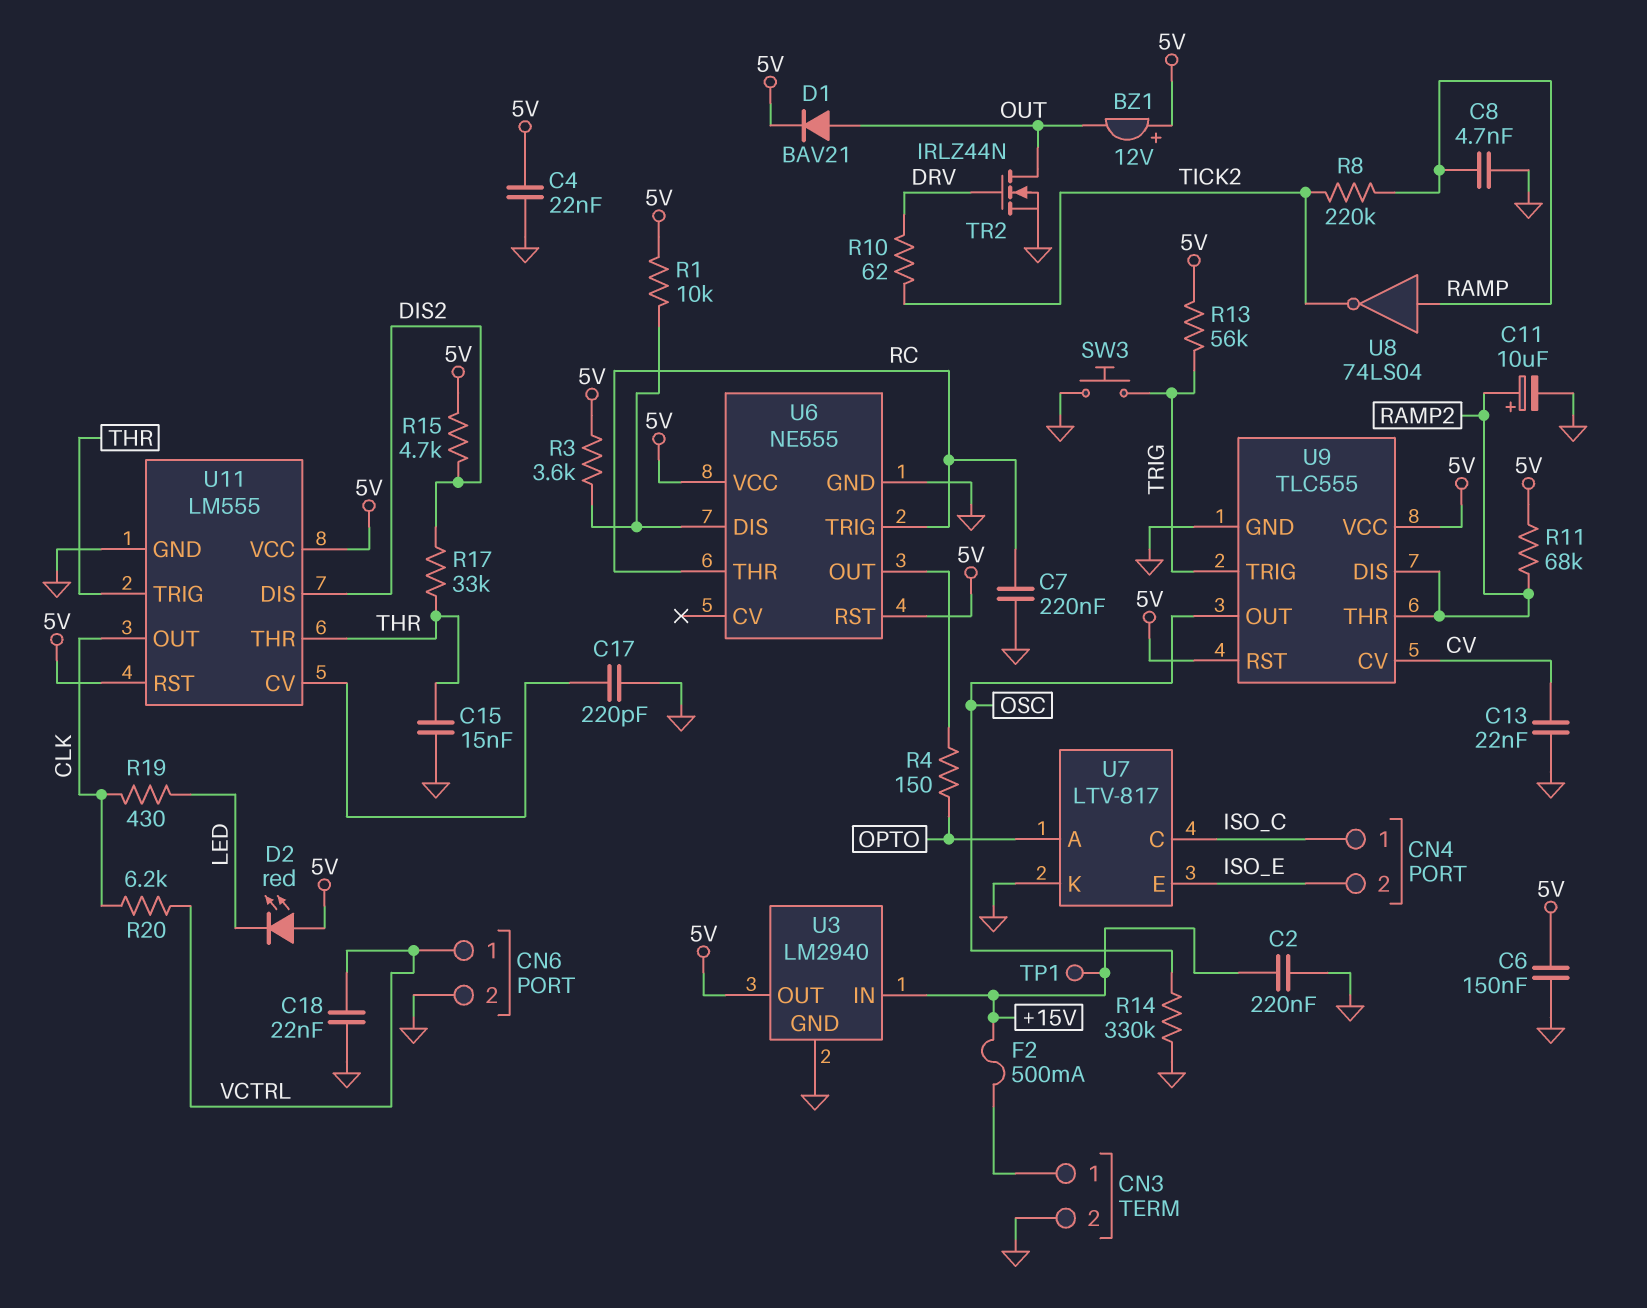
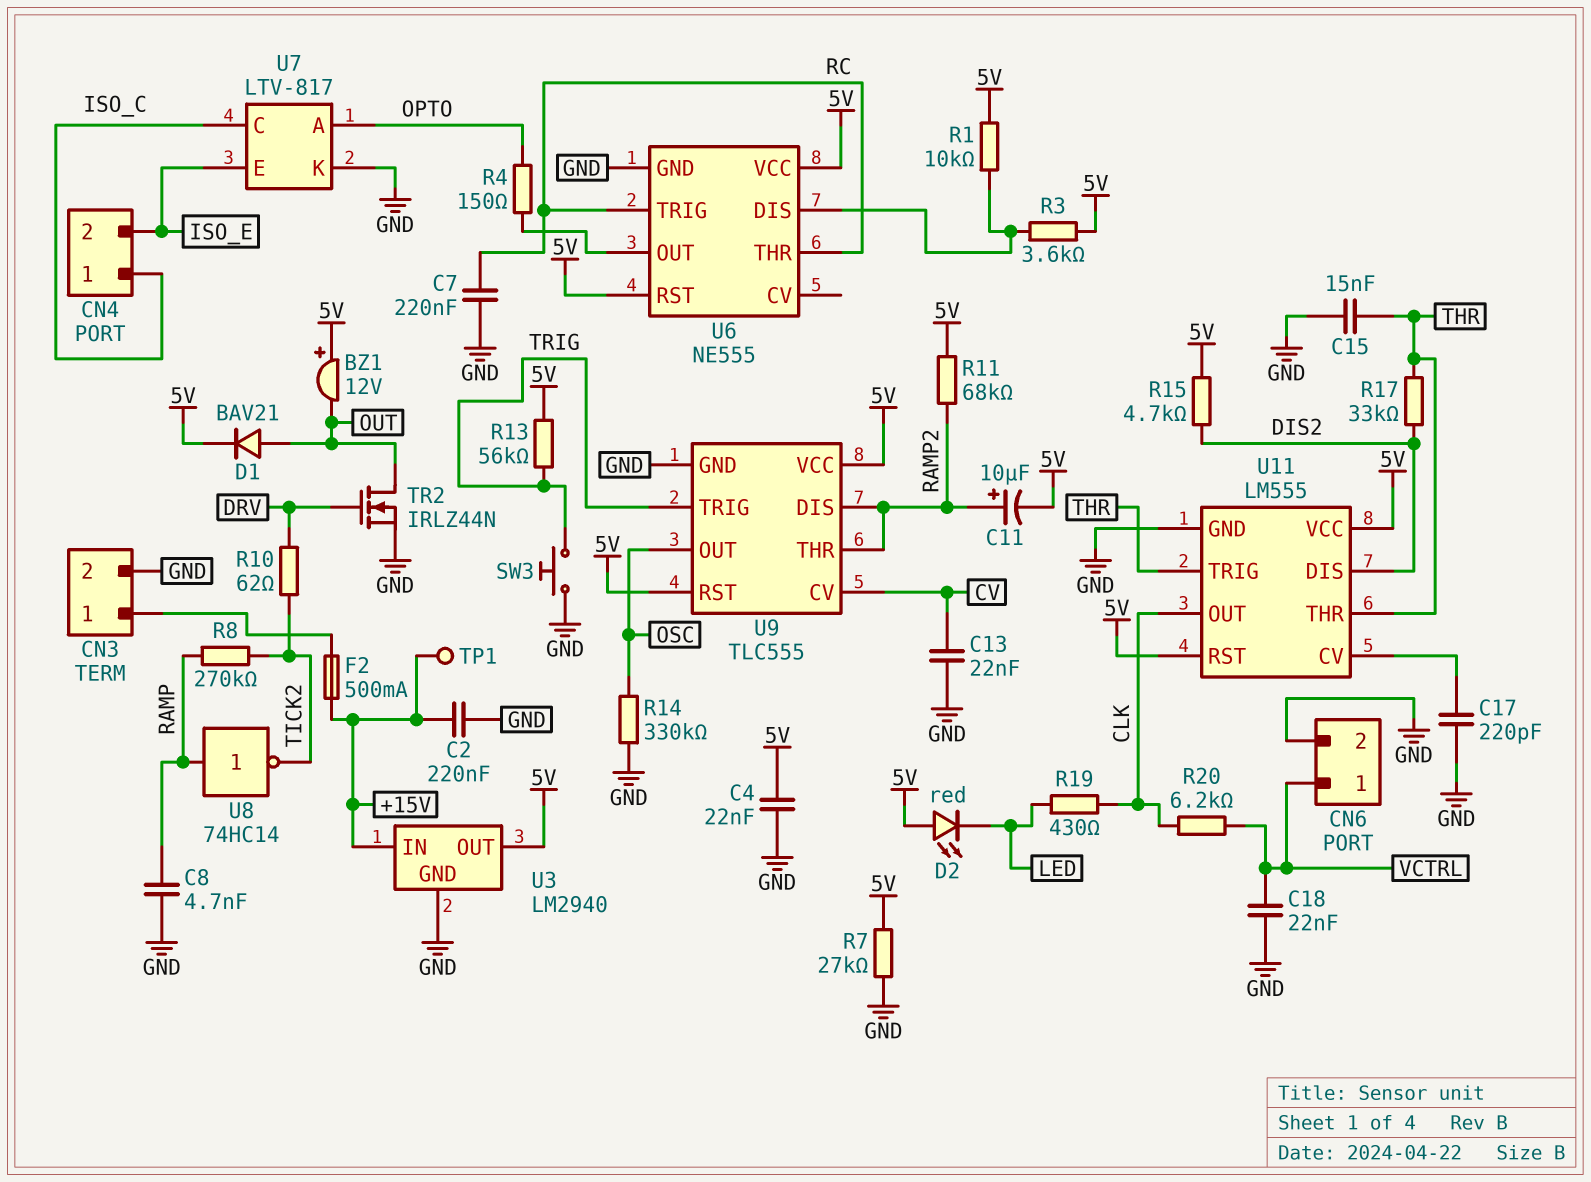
C6: 150nF (5V, GND) -> none
C11: 10uF (plus RAMP2, minus GND) -> 10uF (plus RAMP2, minus 5V)
R7: none -> 27k (5V, GND)
R8: 220k (RAMP, TICK2) -> 270k (RAMP, TICK2)
U8: NOT 74LS04 (in RAMP, out TICK2) -> NOT 74HC14 (in RAMP, out TICK2)

